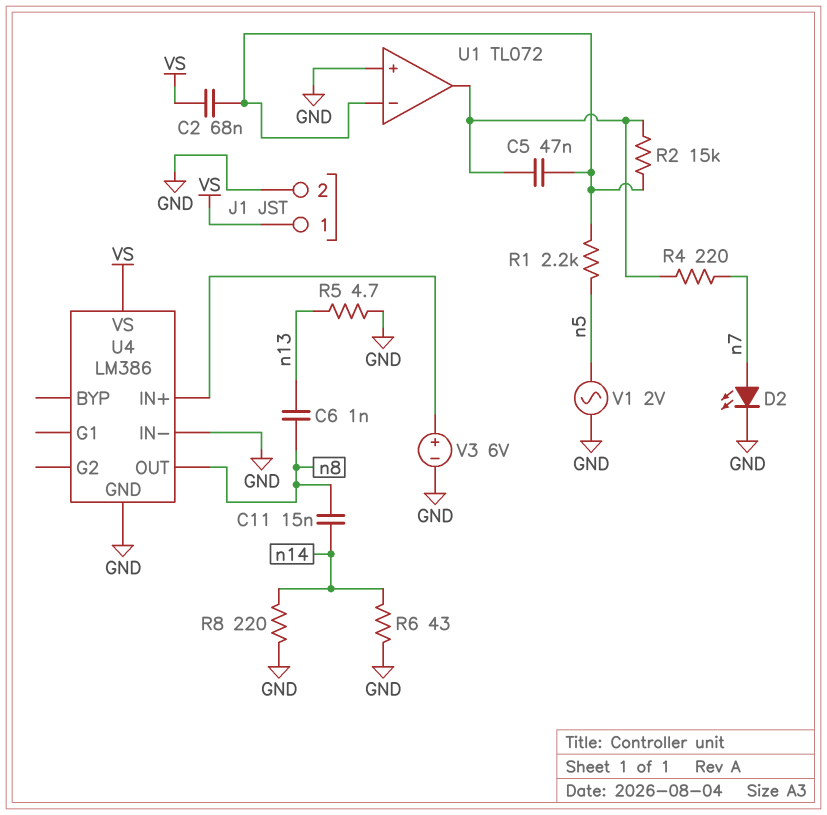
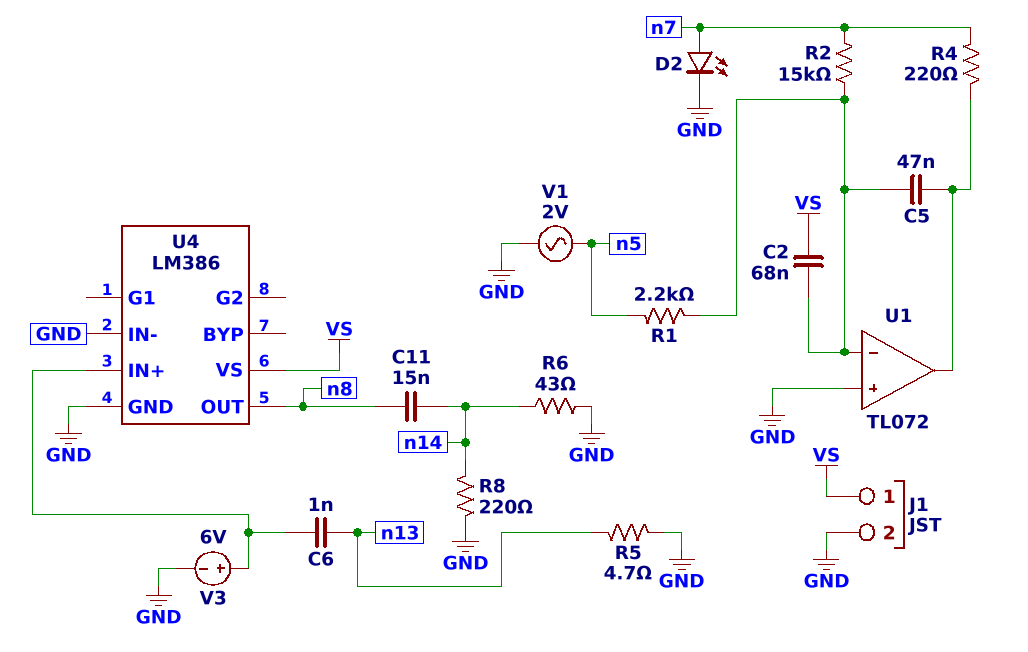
C6: 1nF (n8, n13) -> 1nF (U4/IN+, n13)
R2: 15k (U1/in-, U1/out) -> 15k (U1/in-, n7)

